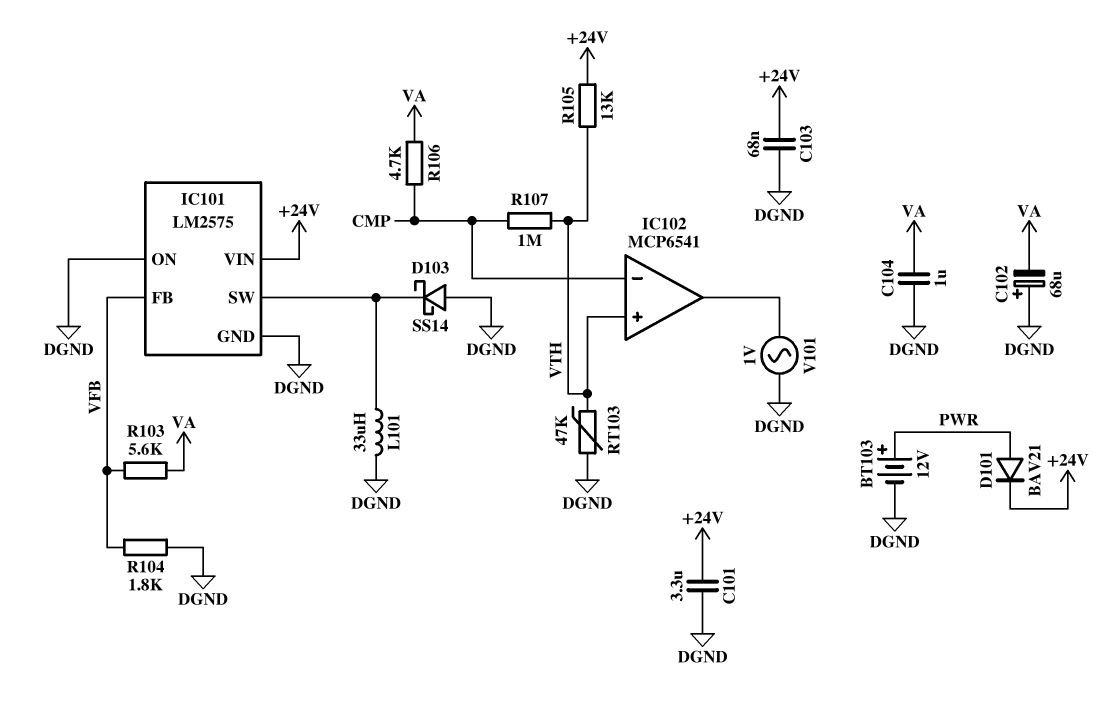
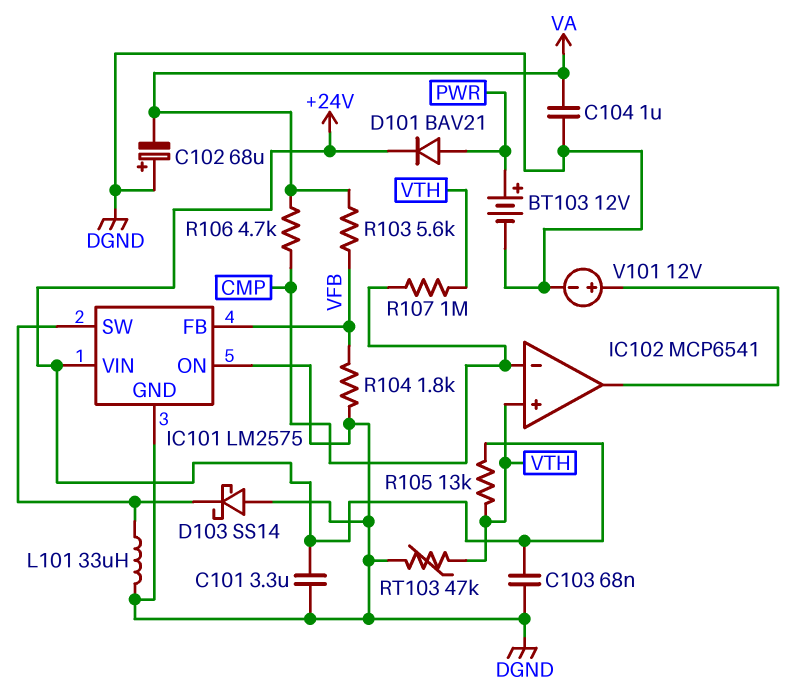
V101: AC 1V (DGND, IC102/out) -> 12V (plus IC102/out, minus DGND)

